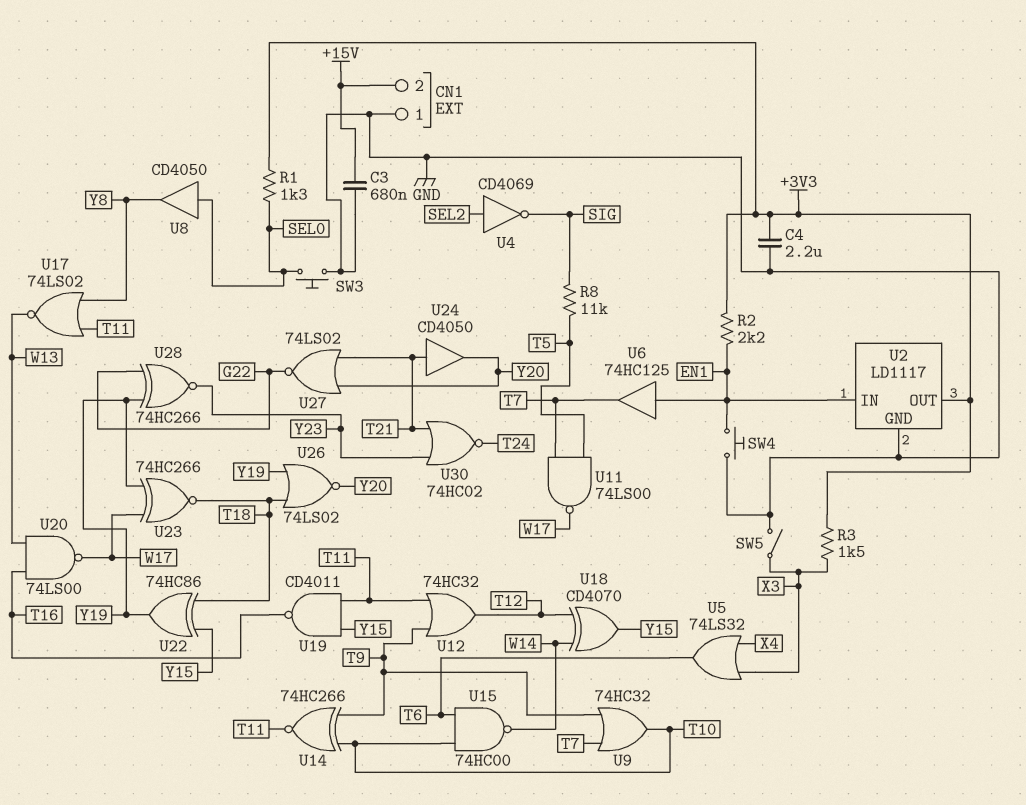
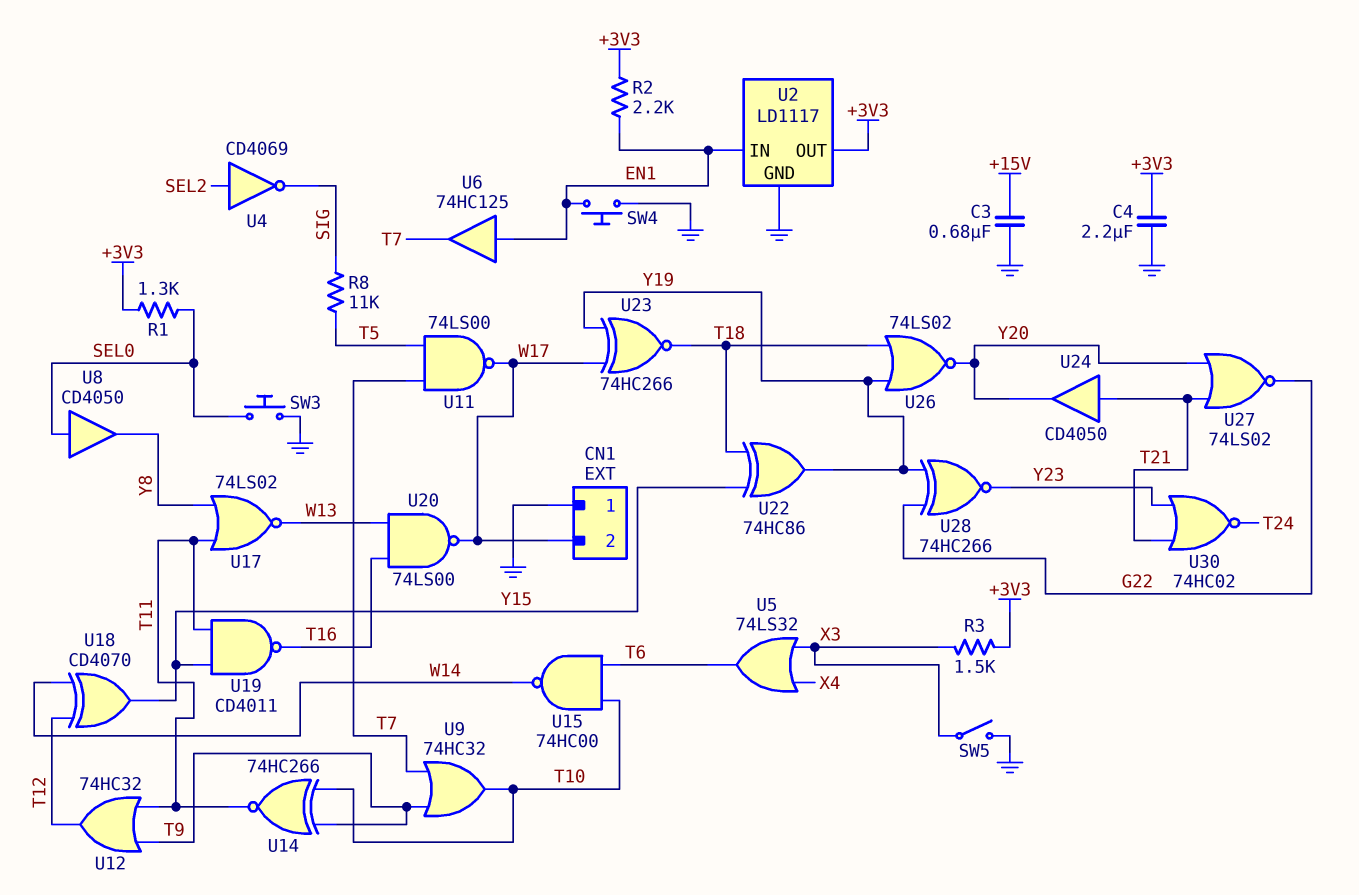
CN1 pin 2: +15V -> W17

